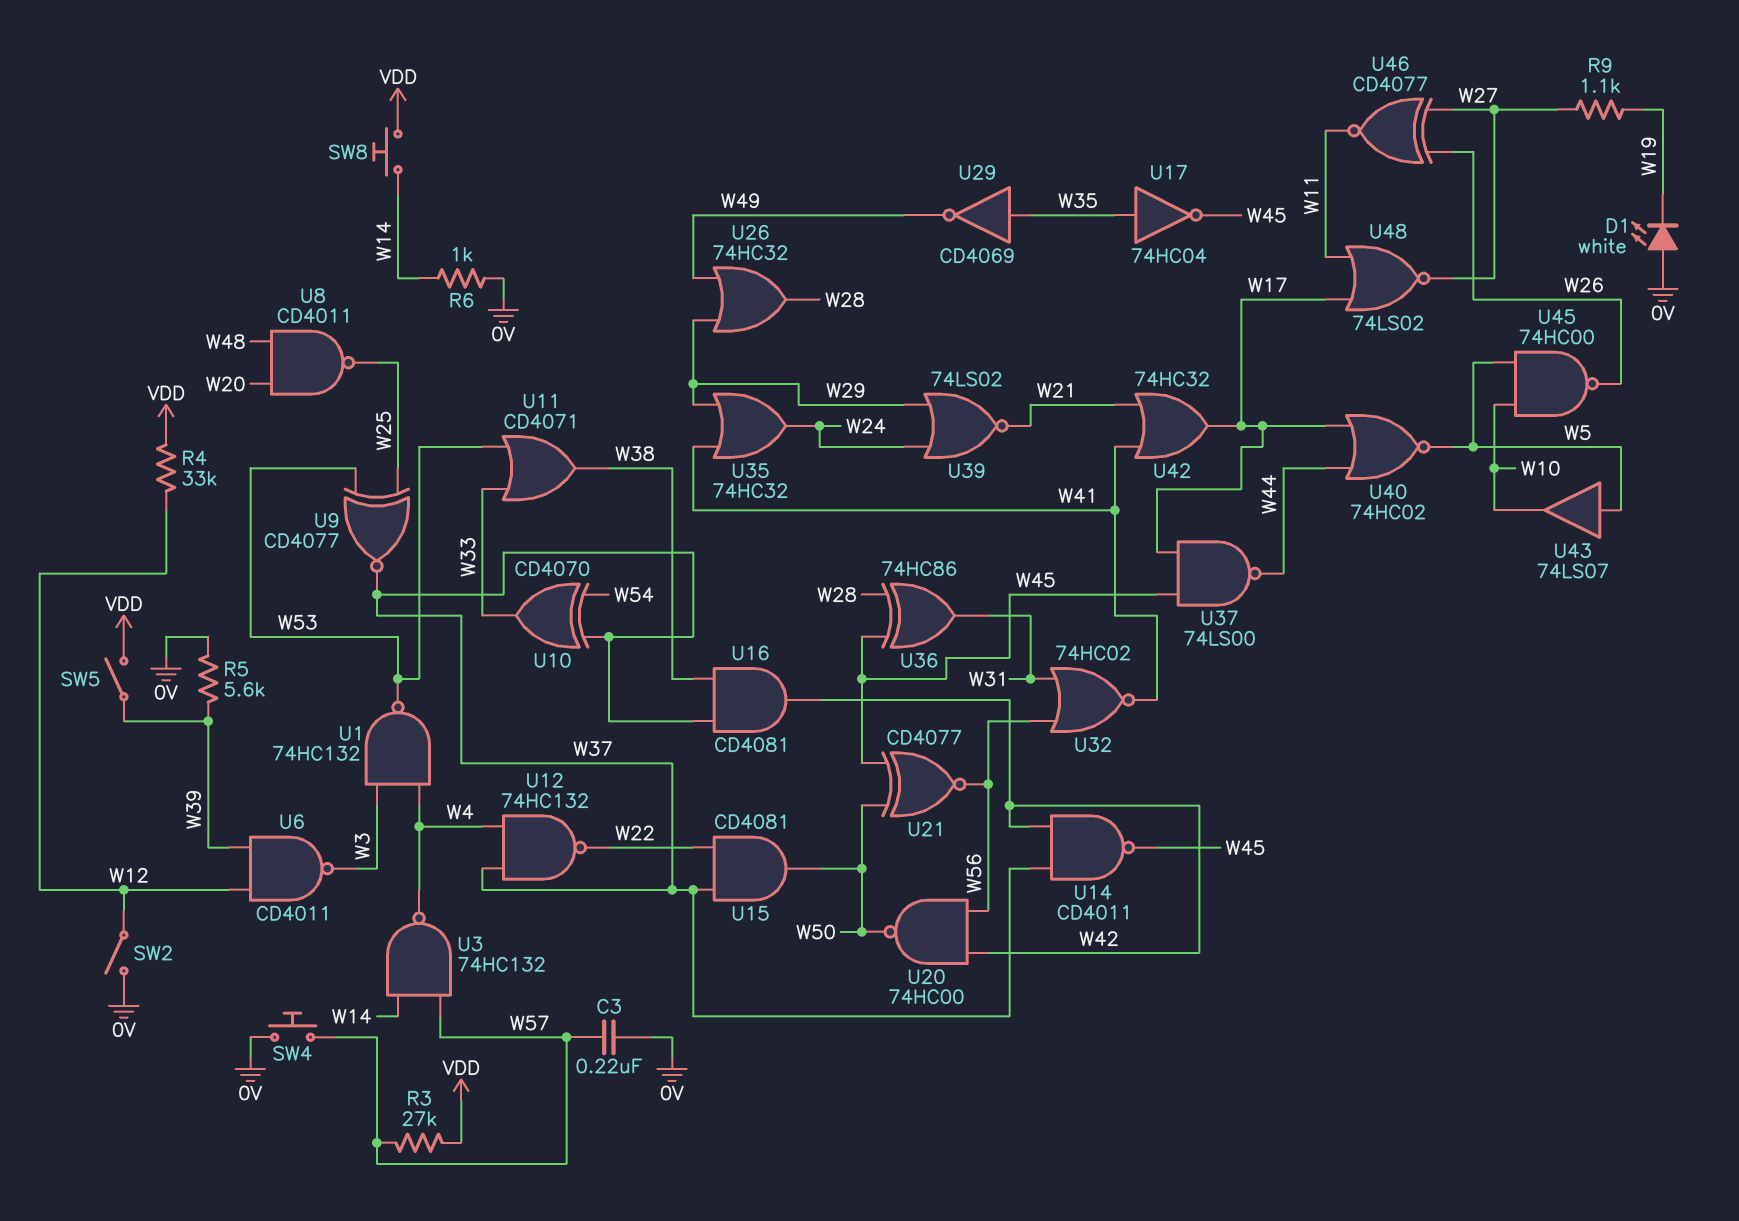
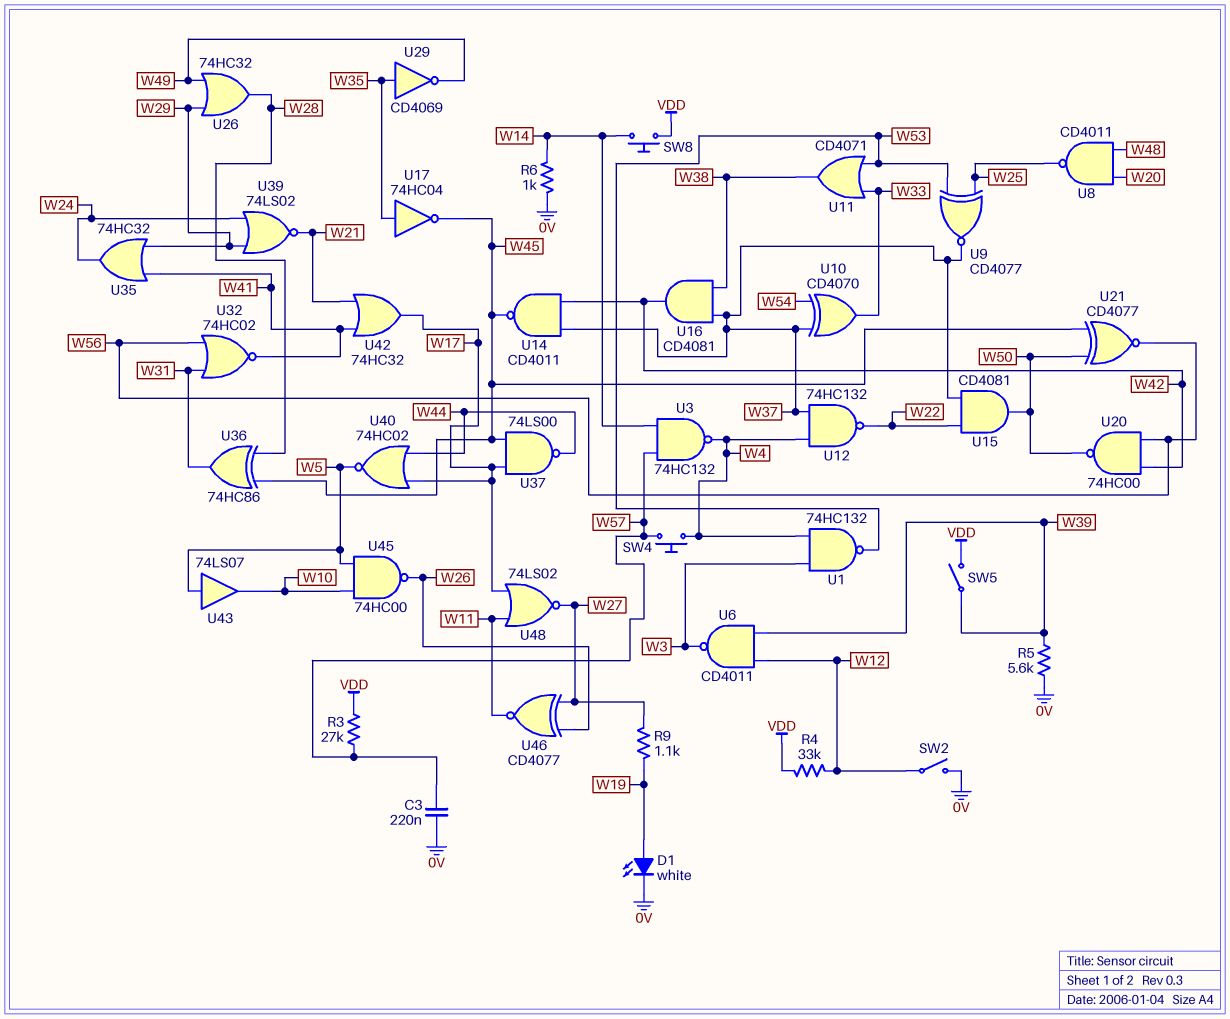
D1: LED white (A 0V, K W19) -> LED white (A W19, K 0V)
SW4: button (0V, W57) -> button (W4, W57)

